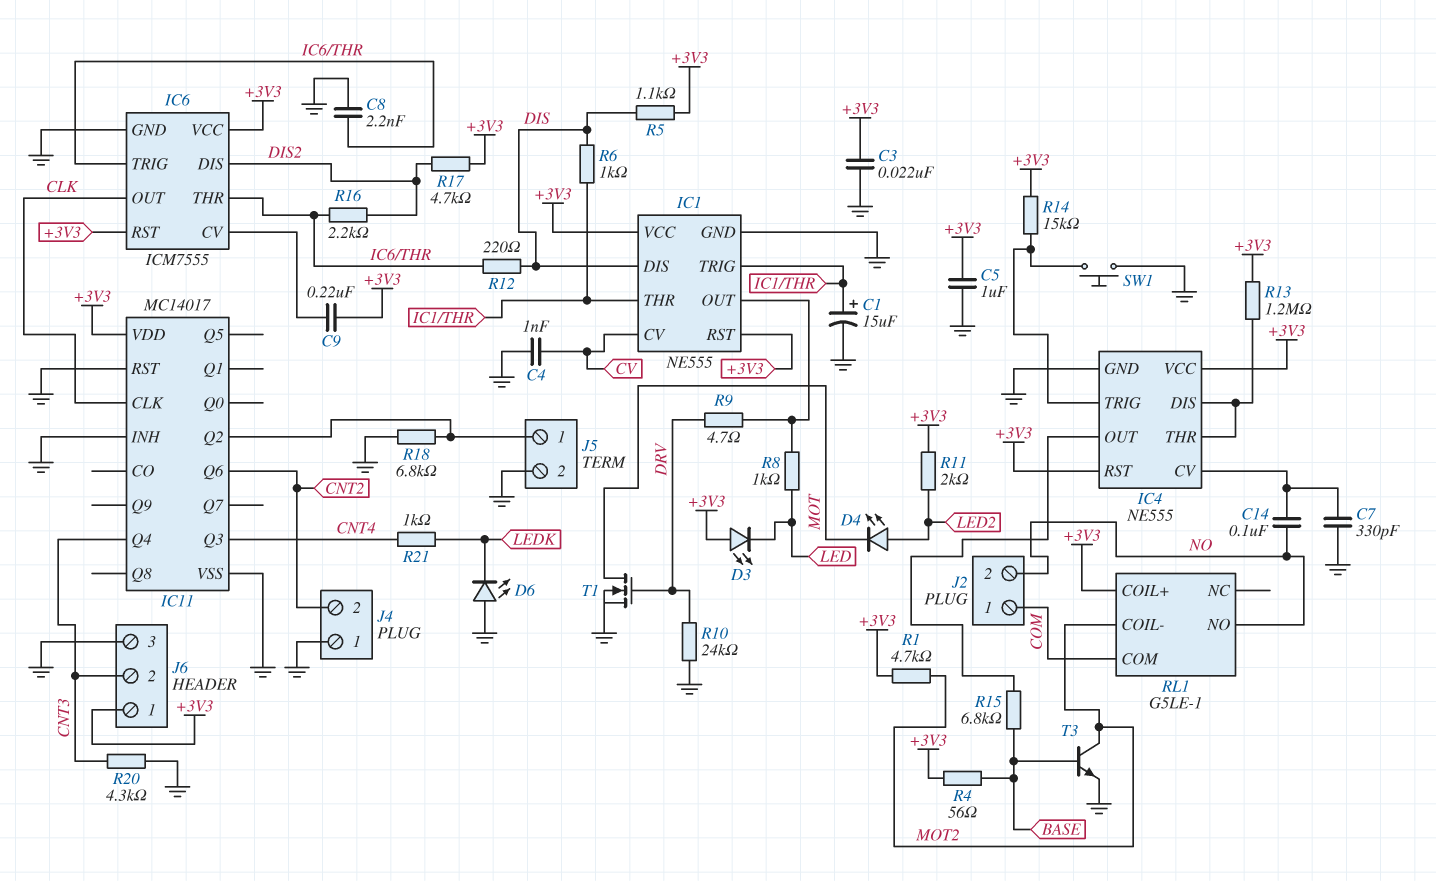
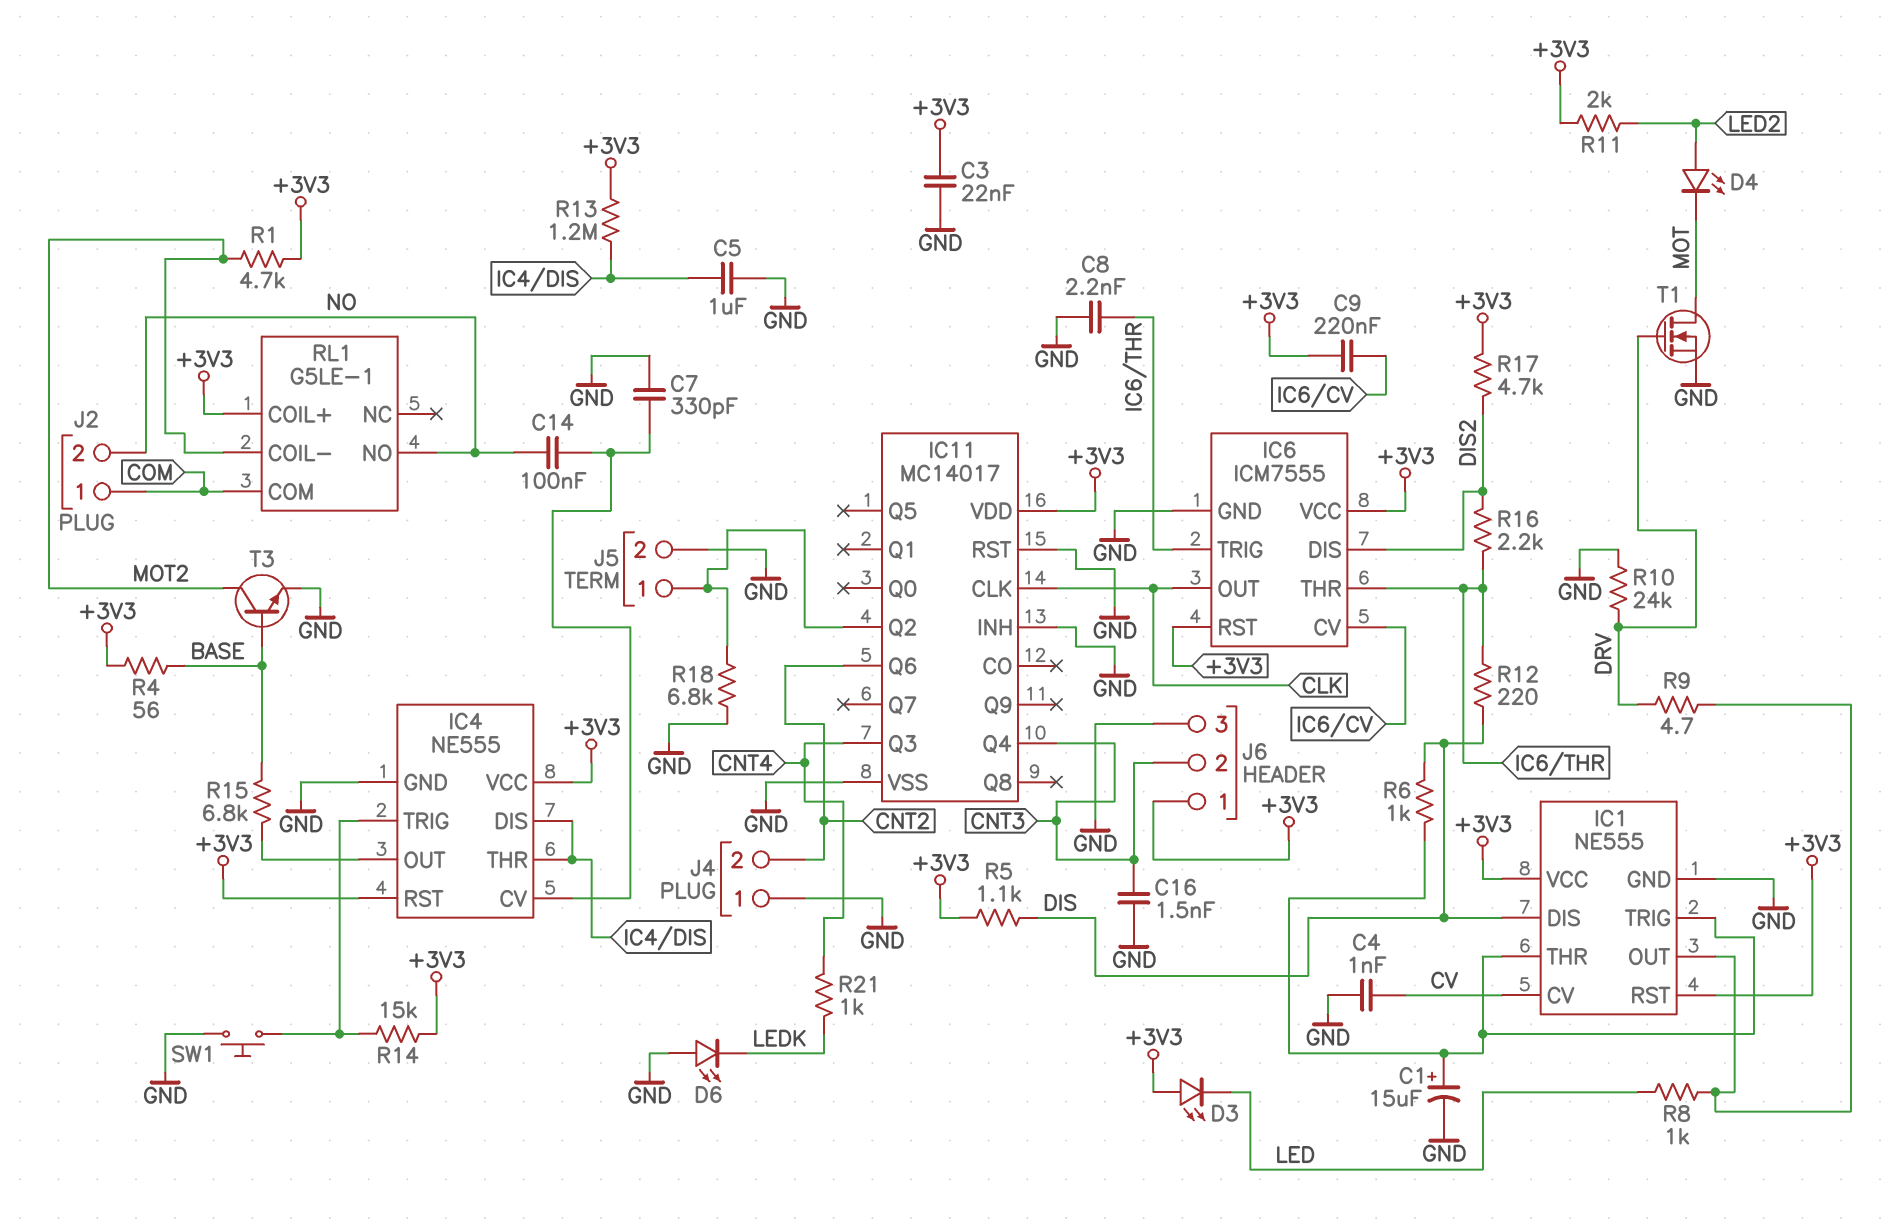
C5: 1uF (+3V3, GND) -> 1uF (GND, IC4/DIS)
C16: none -> 1.5nF (CNT3, GND)
R20: 4.3k (CNT3, GND) -> none

